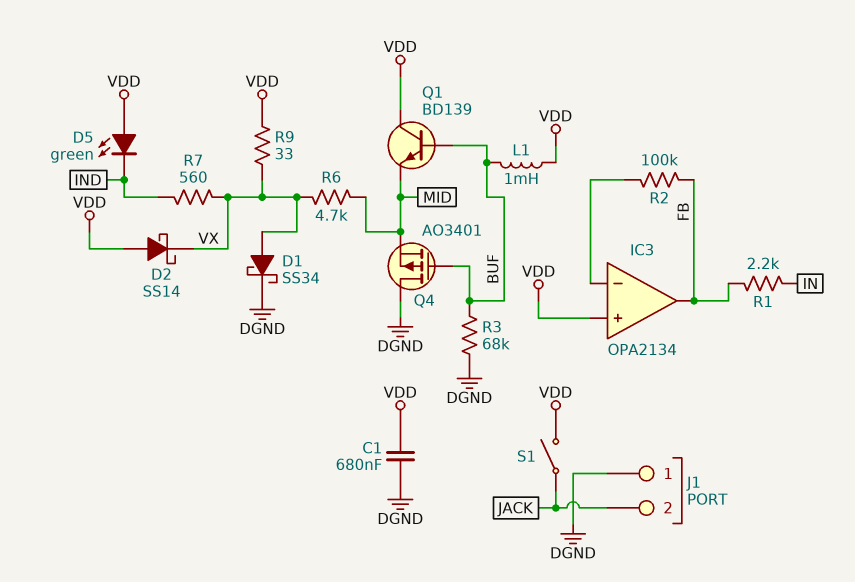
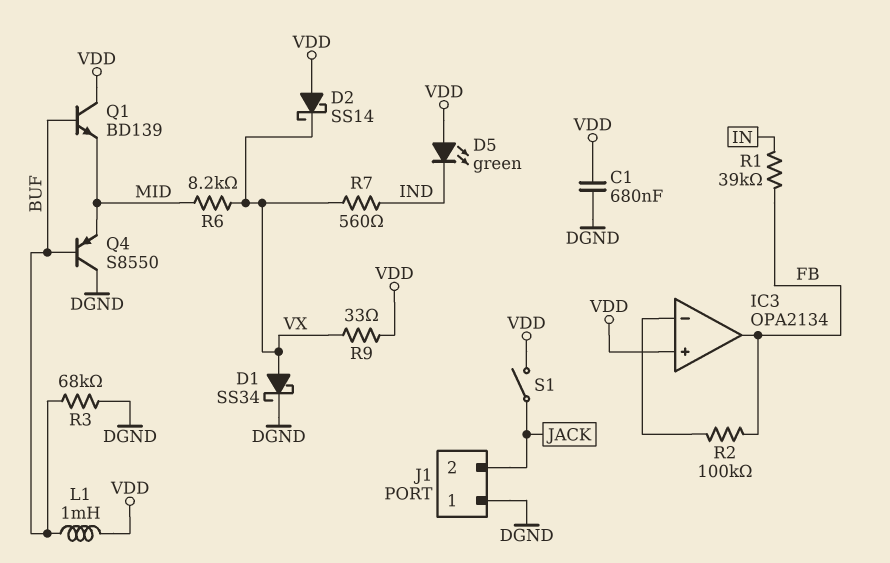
Q4: PMOS AO3401 (G BUF, D DGND, S MID) -> PNP S8550 (B BUF, C DGND, E MID)
R1: 2.2k (FB, IN) -> 39k (FB, IN)
R6: 4.7k (MID, VX) -> 8.2k (MID, VX)

